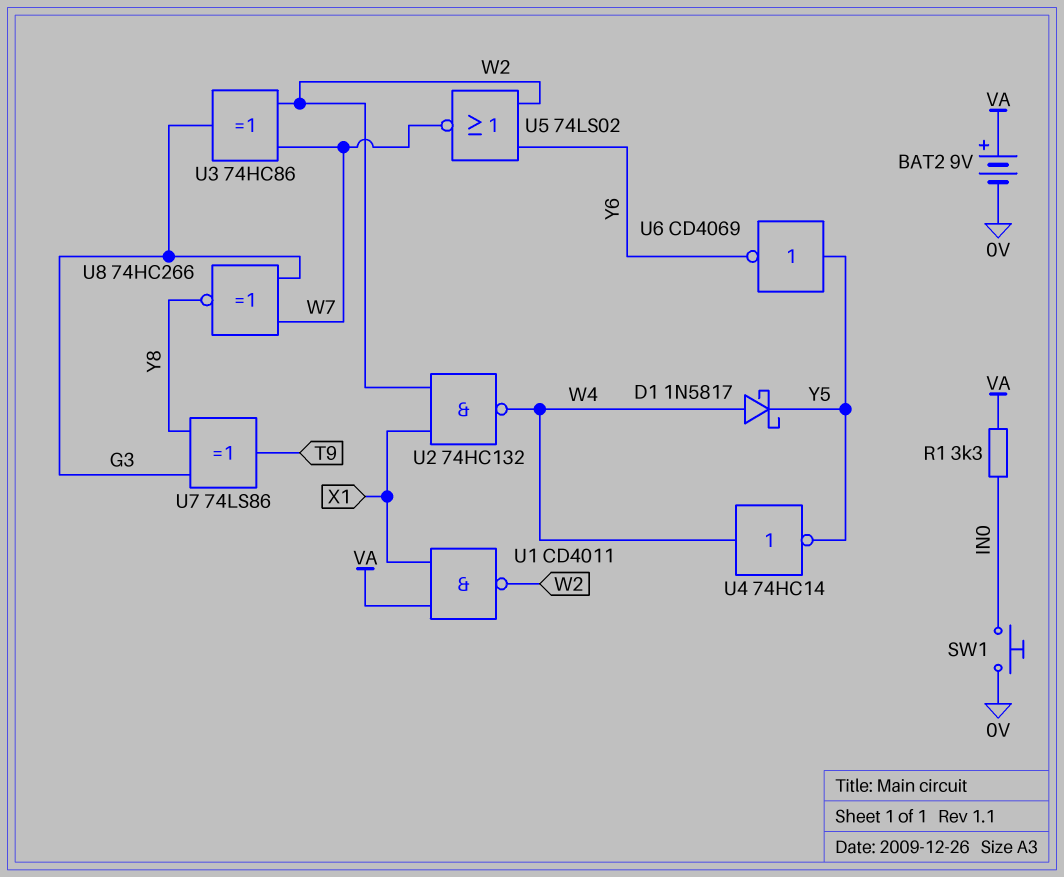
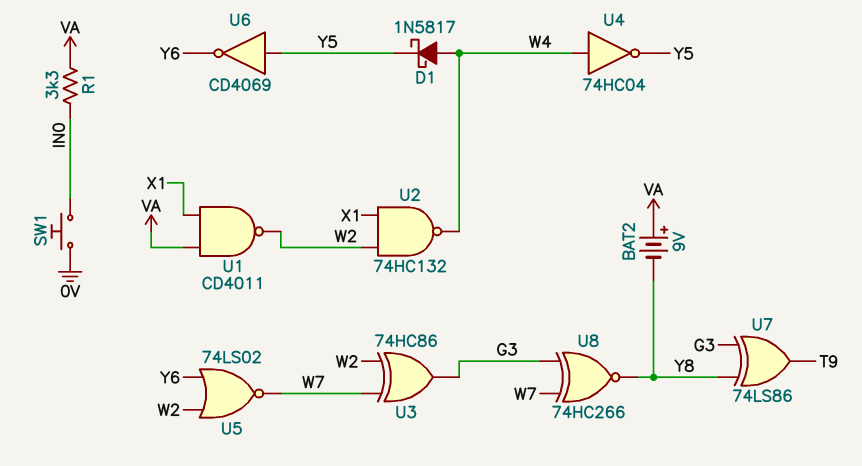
BAT2: 9V (plus VA, minus 0V) -> 9V (plus VA, minus Y8)
U4: NOT 74HC14 (in W4, out Y5) -> NOT 74HC04 (in W4, out Y5)

